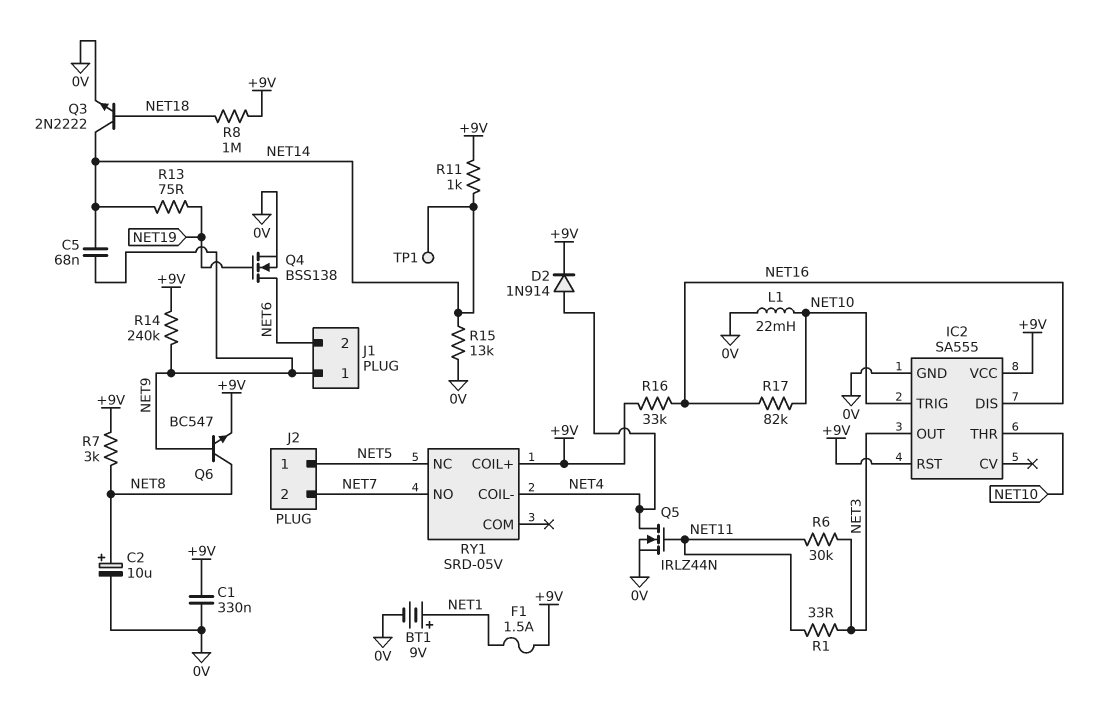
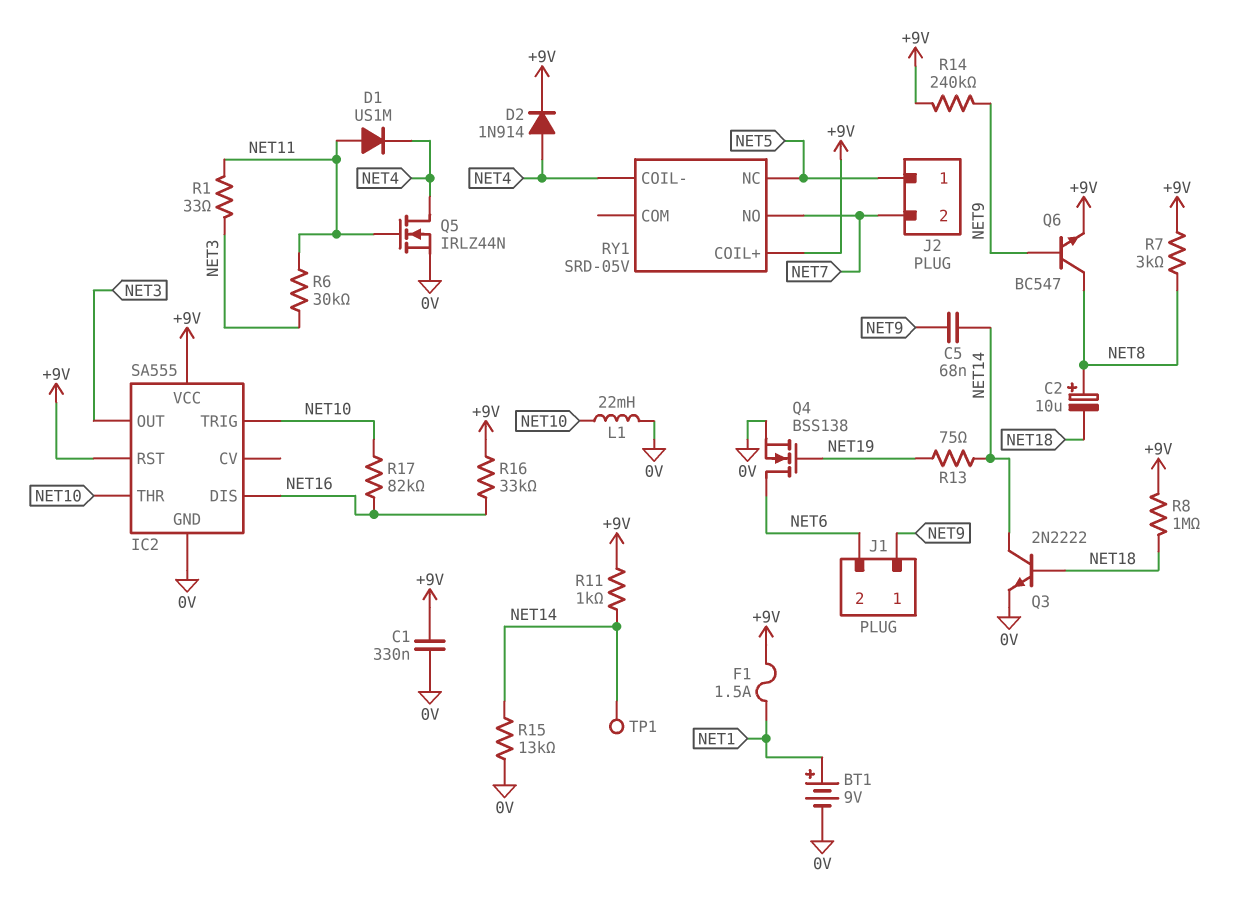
C2: 10uF (plus NET8, minus 0V) -> 10uF (plus NET8, minus NET18)
D1: none -> diode US1M (A NET11, K NET4)

